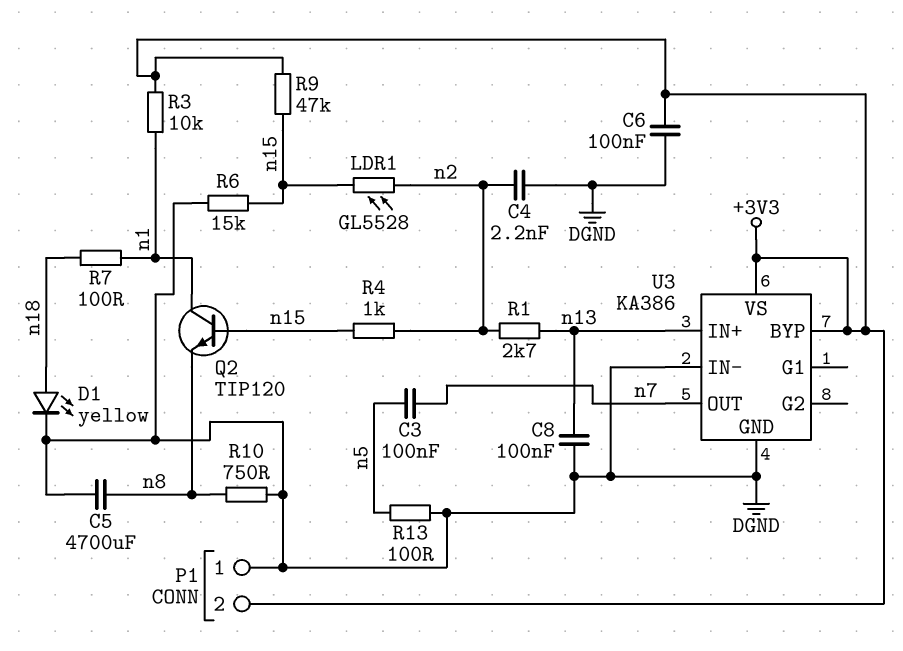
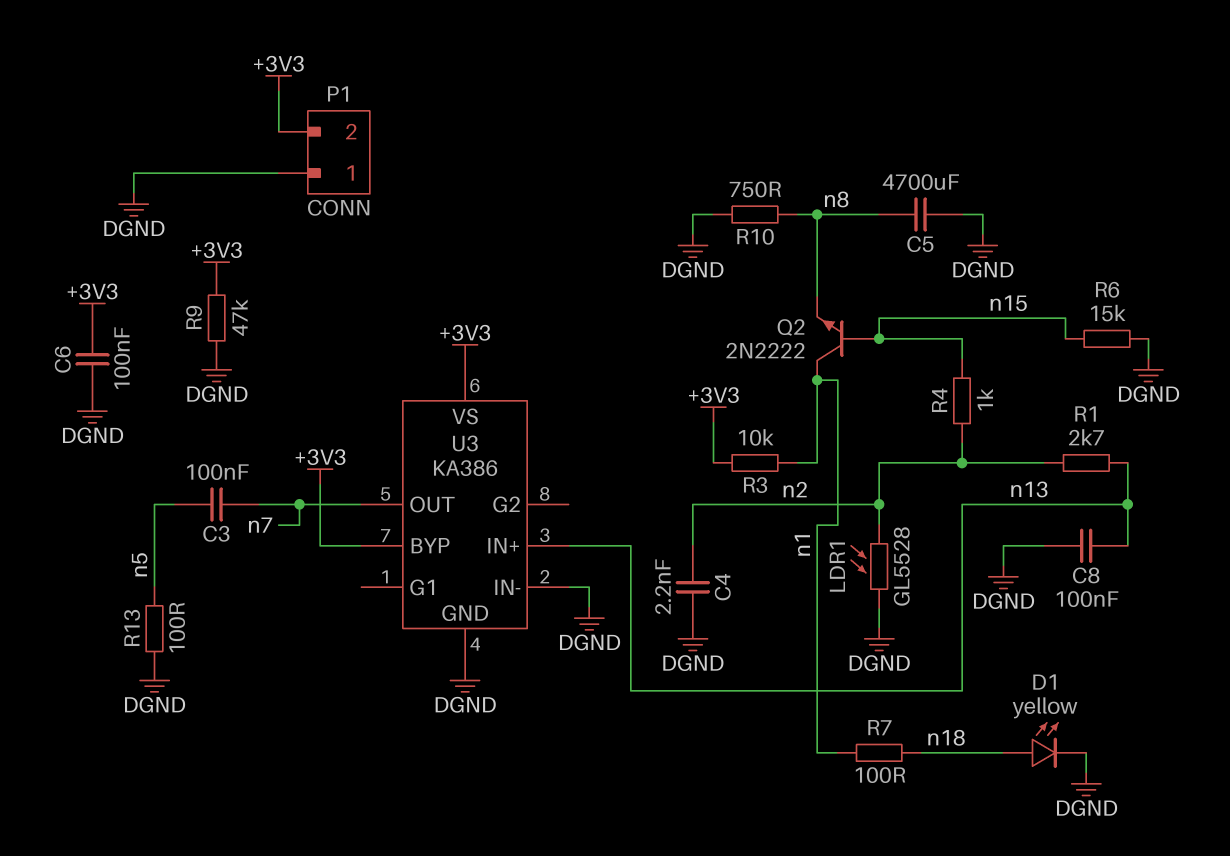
LDR1: GL5528 (n2, n15) -> GL5528 (DGND, n2)
Q2: NPN TIP120 (B n15, C n1, E n8) -> NPN 2N2222 (B n15, C n1, E n8)
R9: 47k (+3V3, n15) -> 47k (+3V3, DGND)

